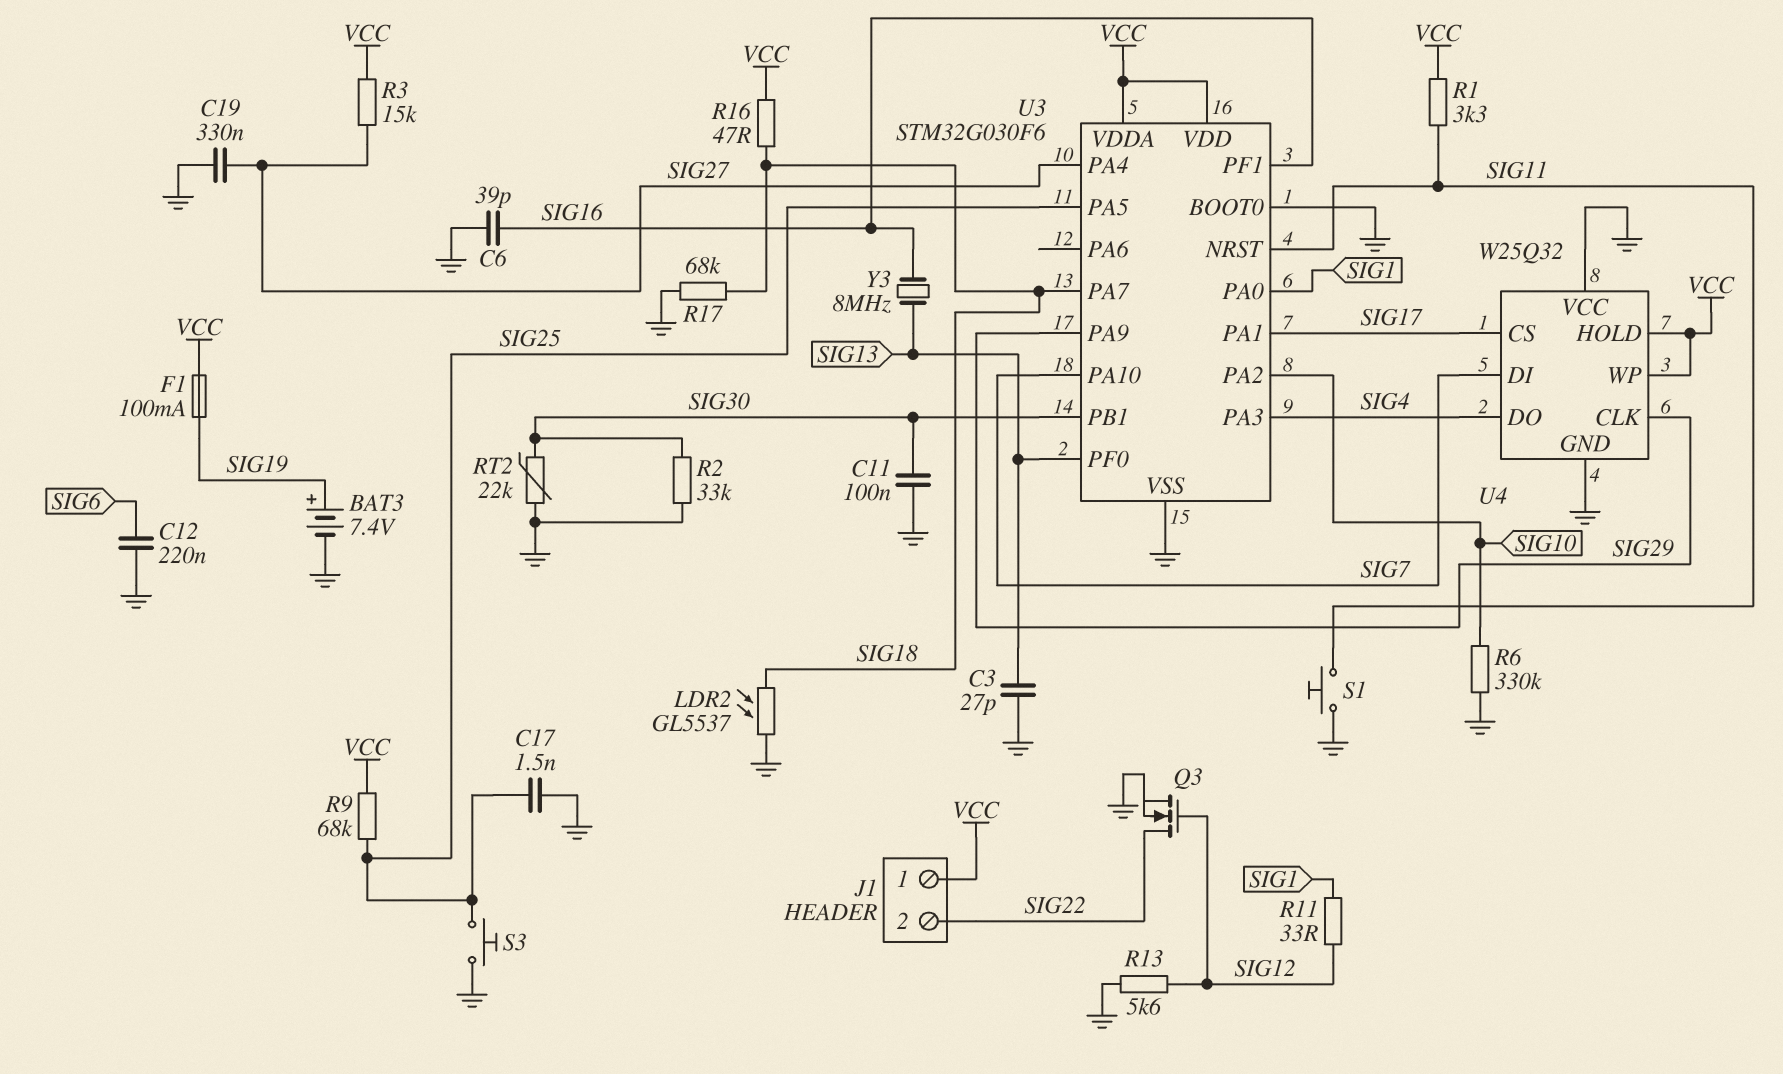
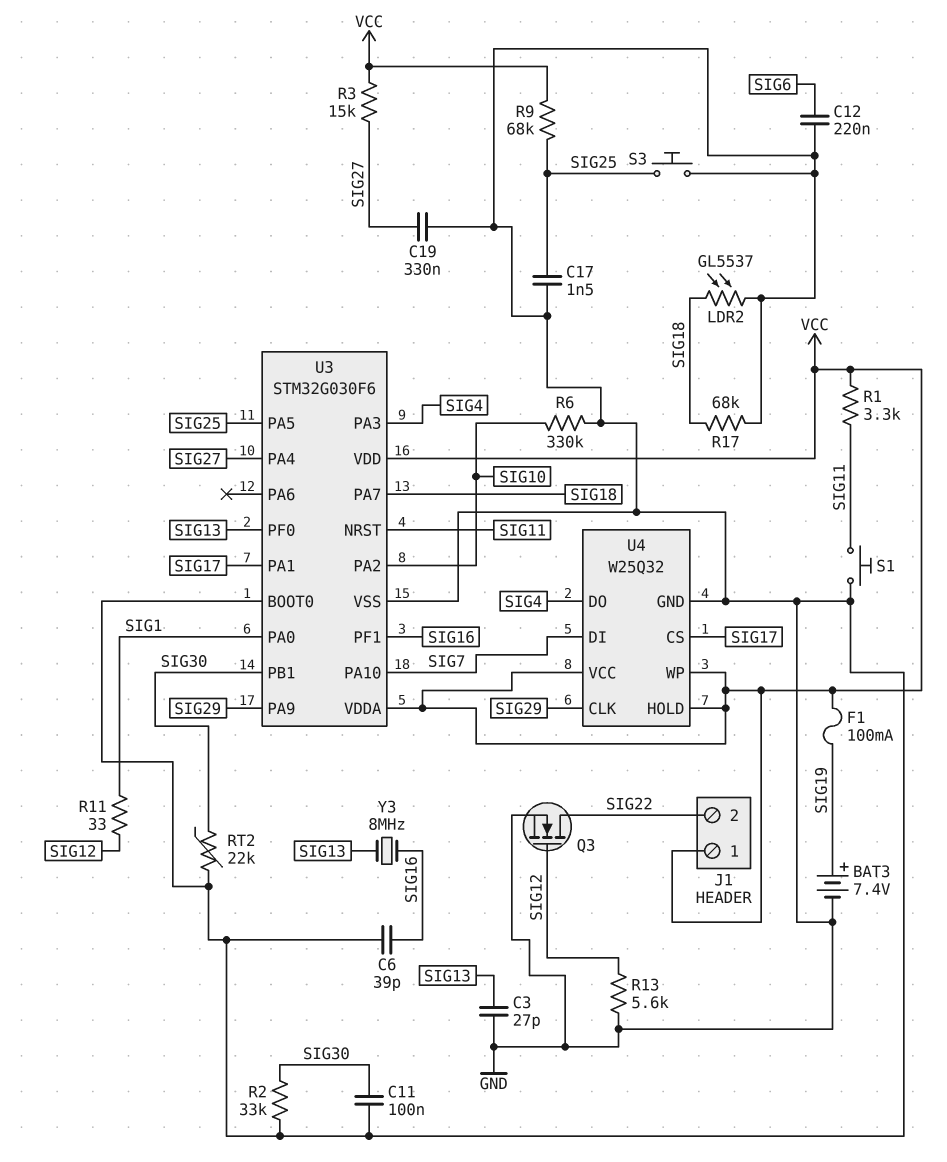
R16: 47 (SIG18, VCC) -> none
U4 pin VCC: GND -> VCC

